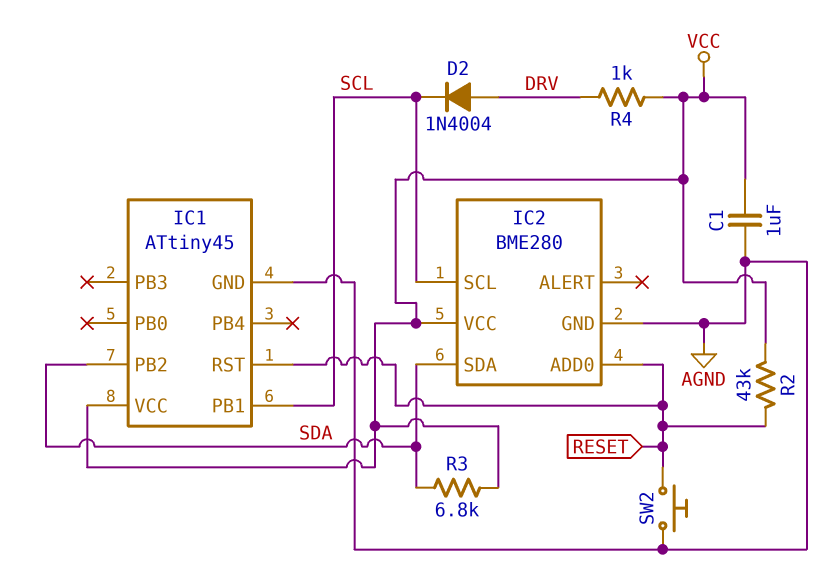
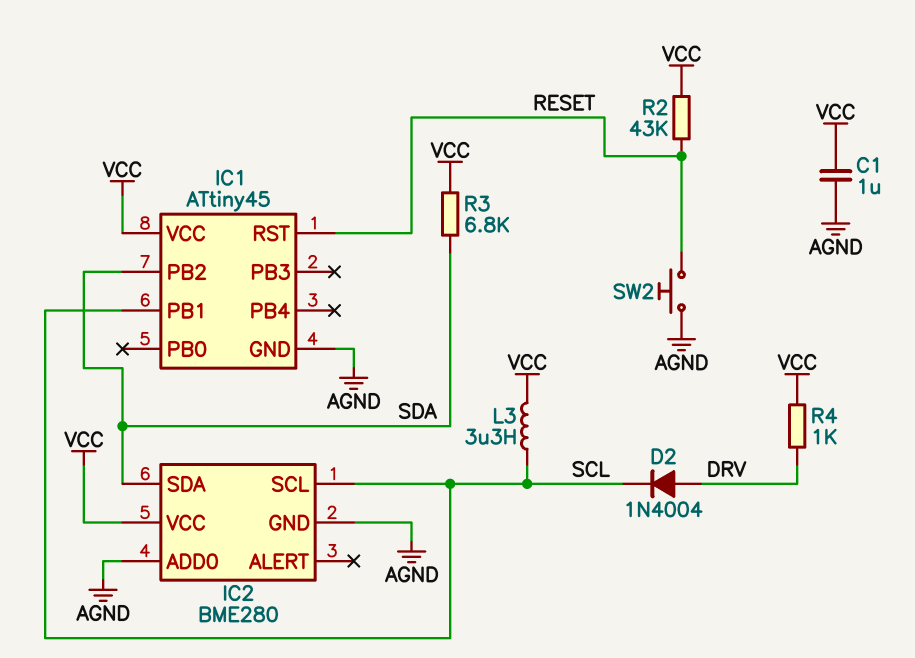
IC2 pin ADD0: RESET -> AGND
L3: none -> 3.3uH (SCL, VCC)

